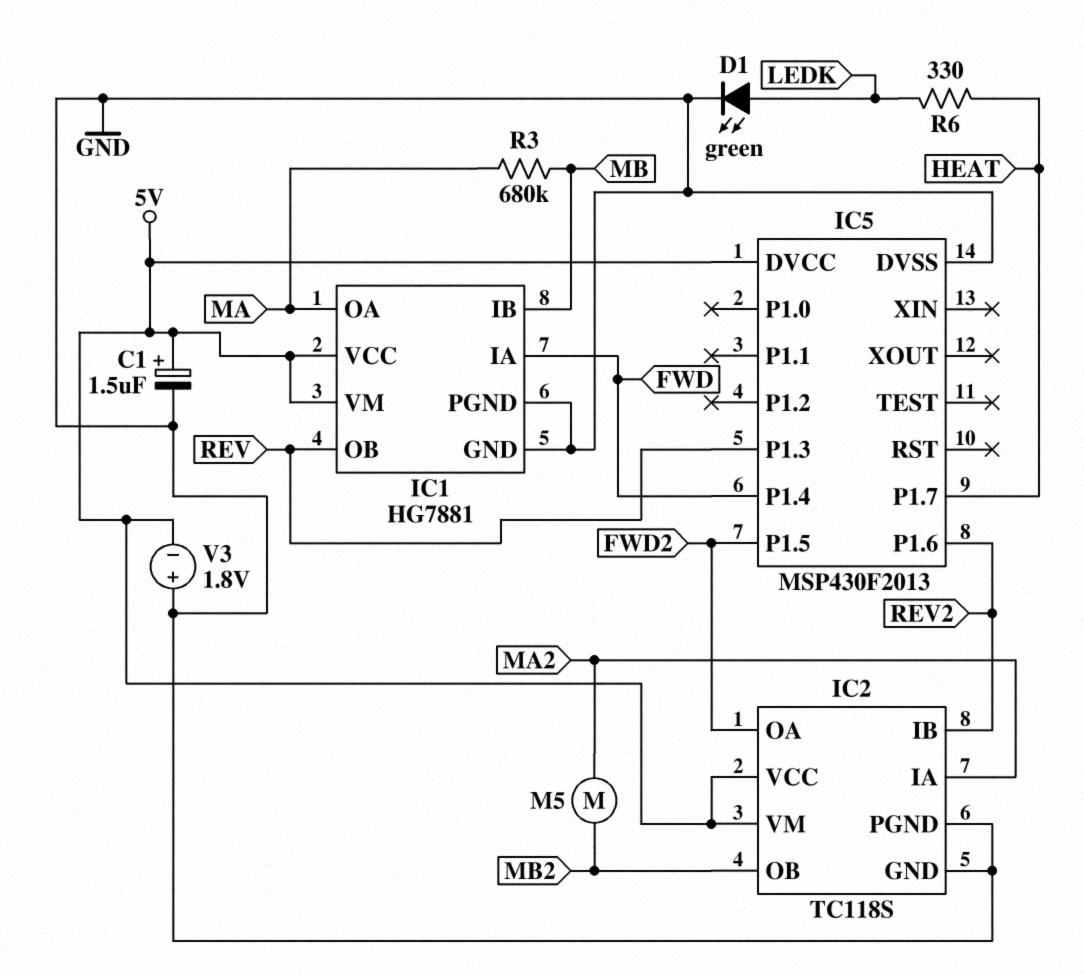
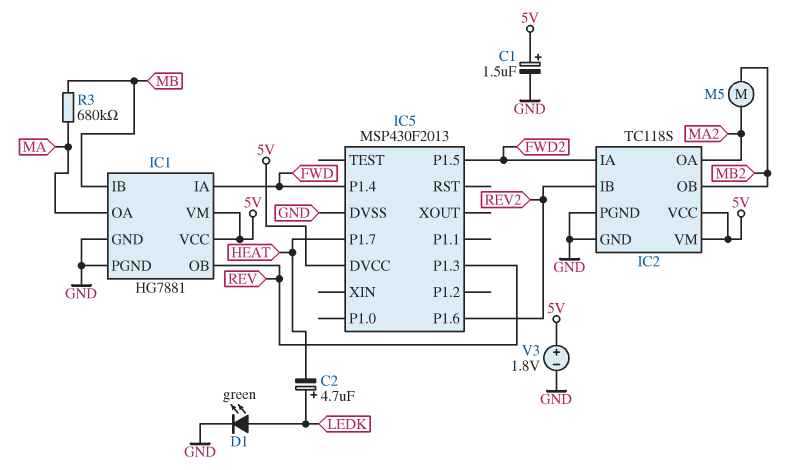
C2: none -> 4.7uF (plus LEDK, minus HEAT)
IC2 pin IA: MA2 -> FWD2
IC2 pin OA: FWD2 -> MA2
R6: 330 (HEAT, LEDK) -> none
V3: 1.8V (plus GND, minus 5V) -> 1.8V (plus 5V, minus GND)

